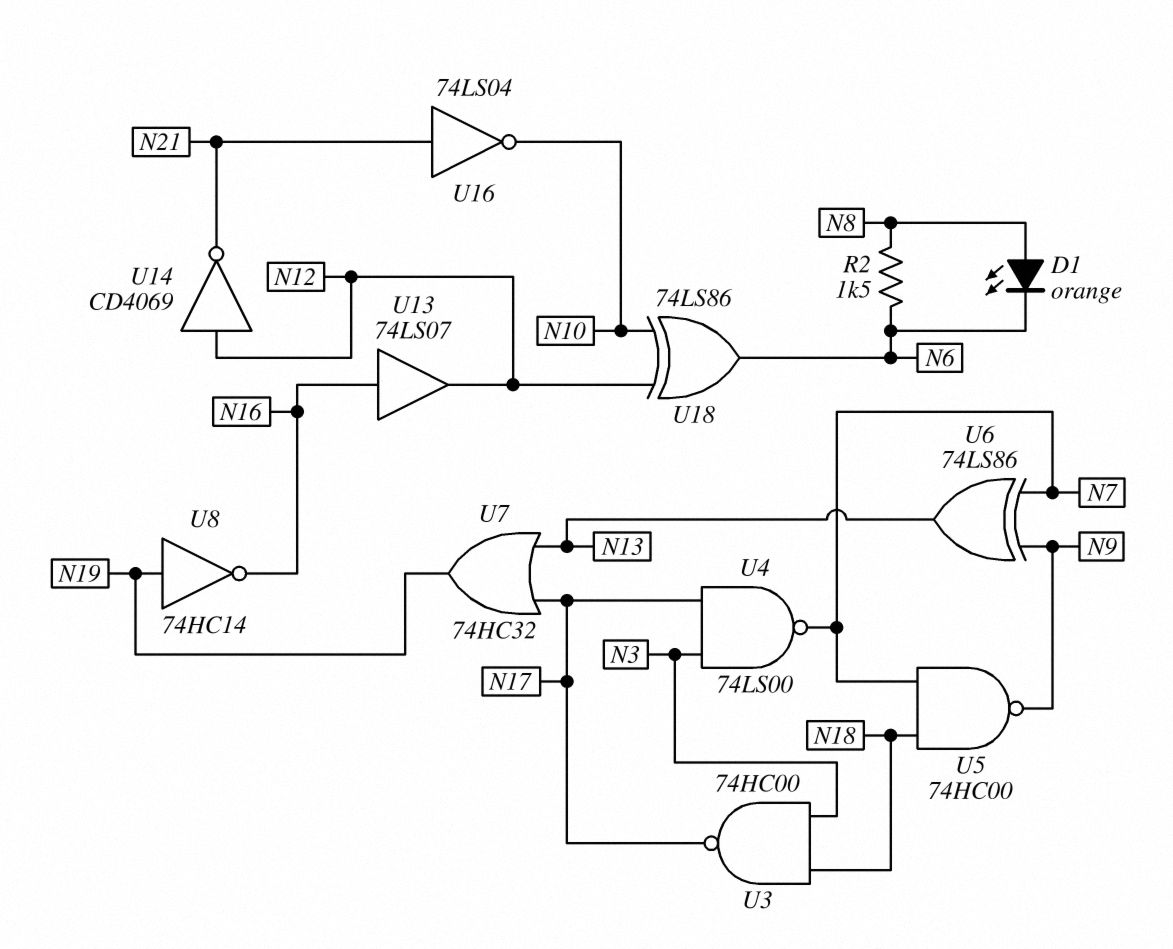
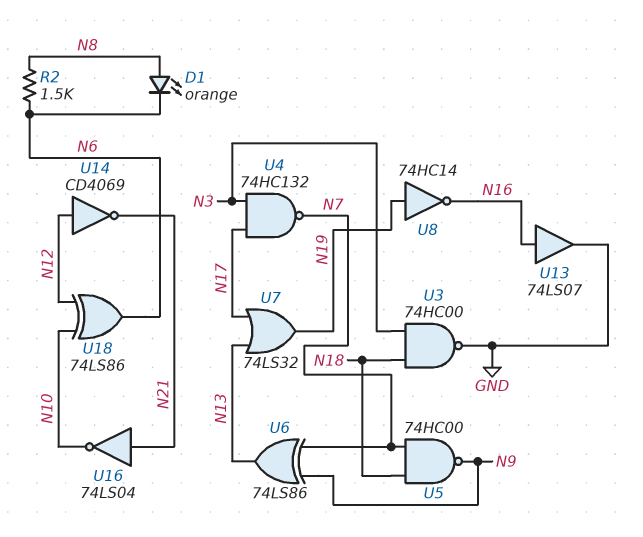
U3: NAND 74HC00 (in N3, in N18, out N17) -> NAND 74HC00 (in N3, in N18, out GND)
U4: NAND 74LS00 (in N3, in N17, out N7) -> NAND 74HC132 (in N3, in N17, out N7)
U7: OR 74HC32 (in N13, in N17, out N19) -> OR 74LS32 (in N13, in N17, out N19)
U13: buffer 74LS07 (in N16, out N12) -> buffer 74LS07 (in N16, out GND)

